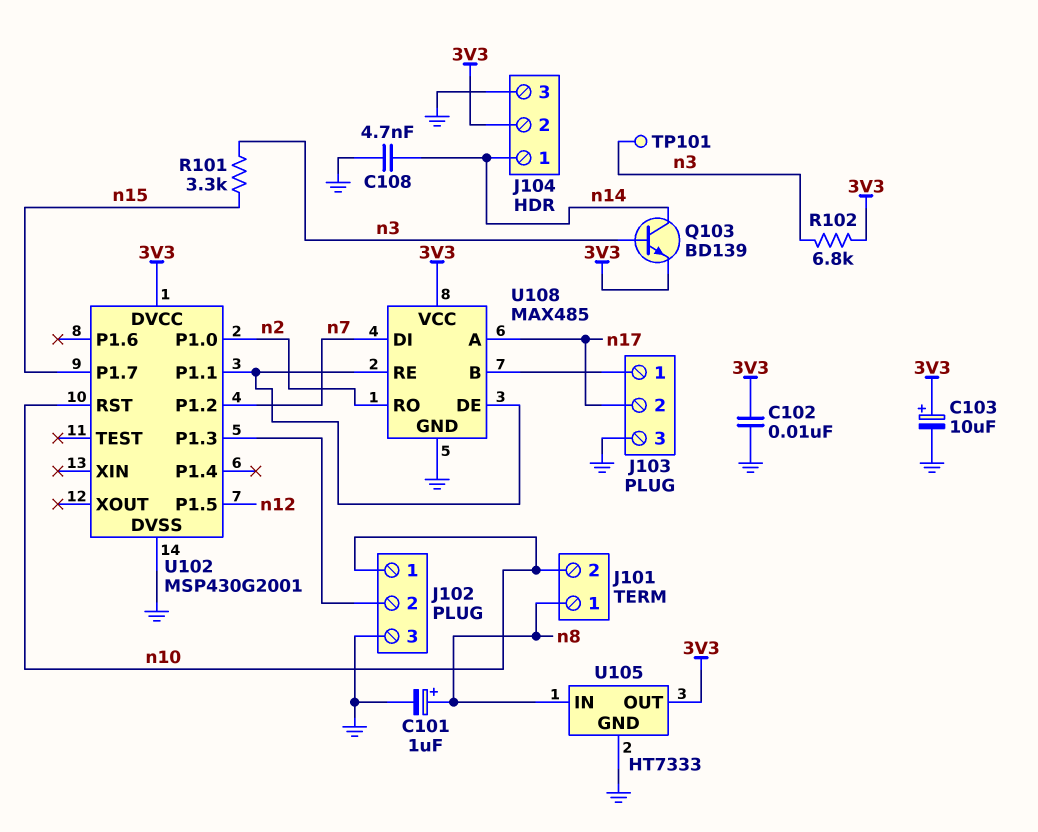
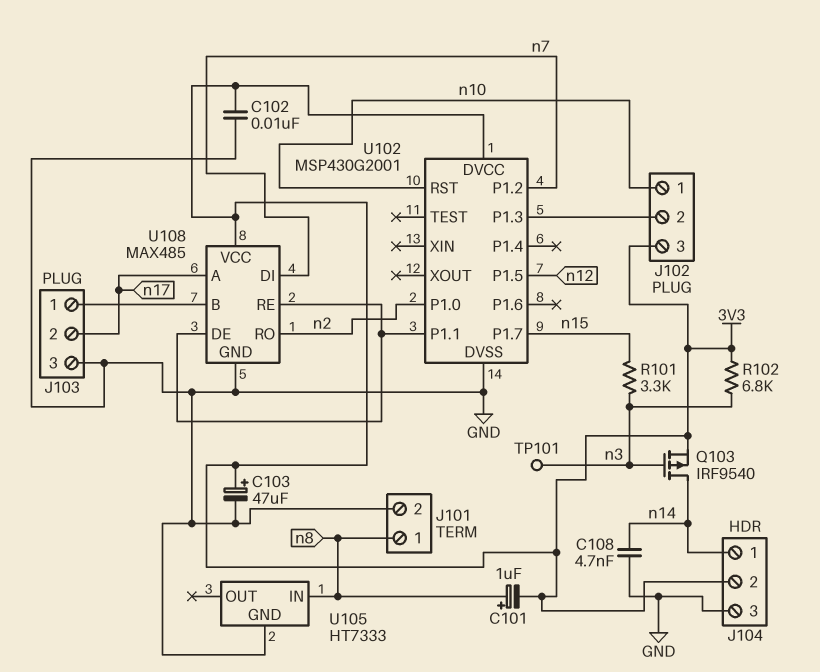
C101: 1uF (plus n8, minus GND) -> 1uF (plus n8, minus 3V3)
C103: 10uF (plus 3V3, minus GND) -> 47uF (plus 3V3, minus GND)
J101 pin 2: n10 -> GND
J102 pin 3: GND -> 3V3
Q103: NPN BD139 (B n3, C n14, E 3V3) -> PMOS IRF9540 (G n3, D n14, S 3V3)
U105 pin OUT: 3V3 -> none

